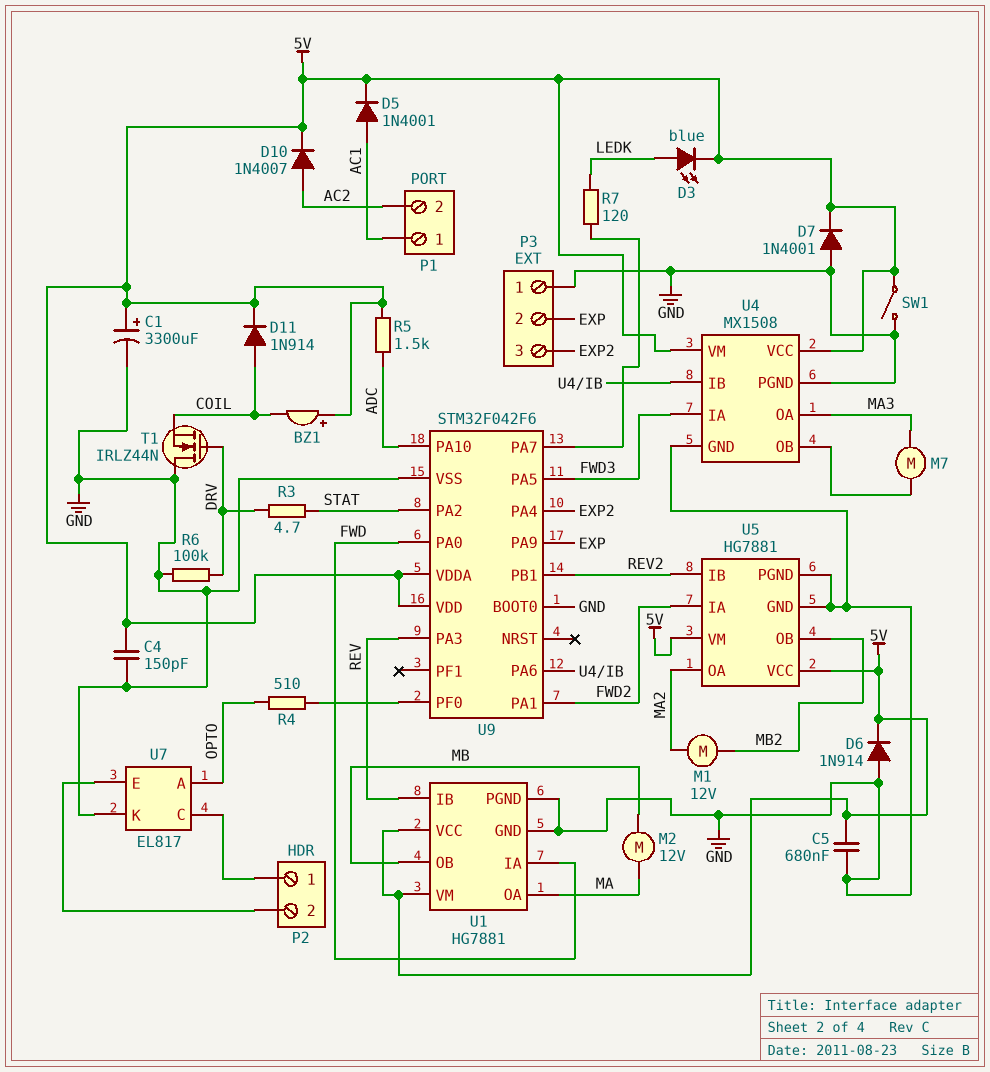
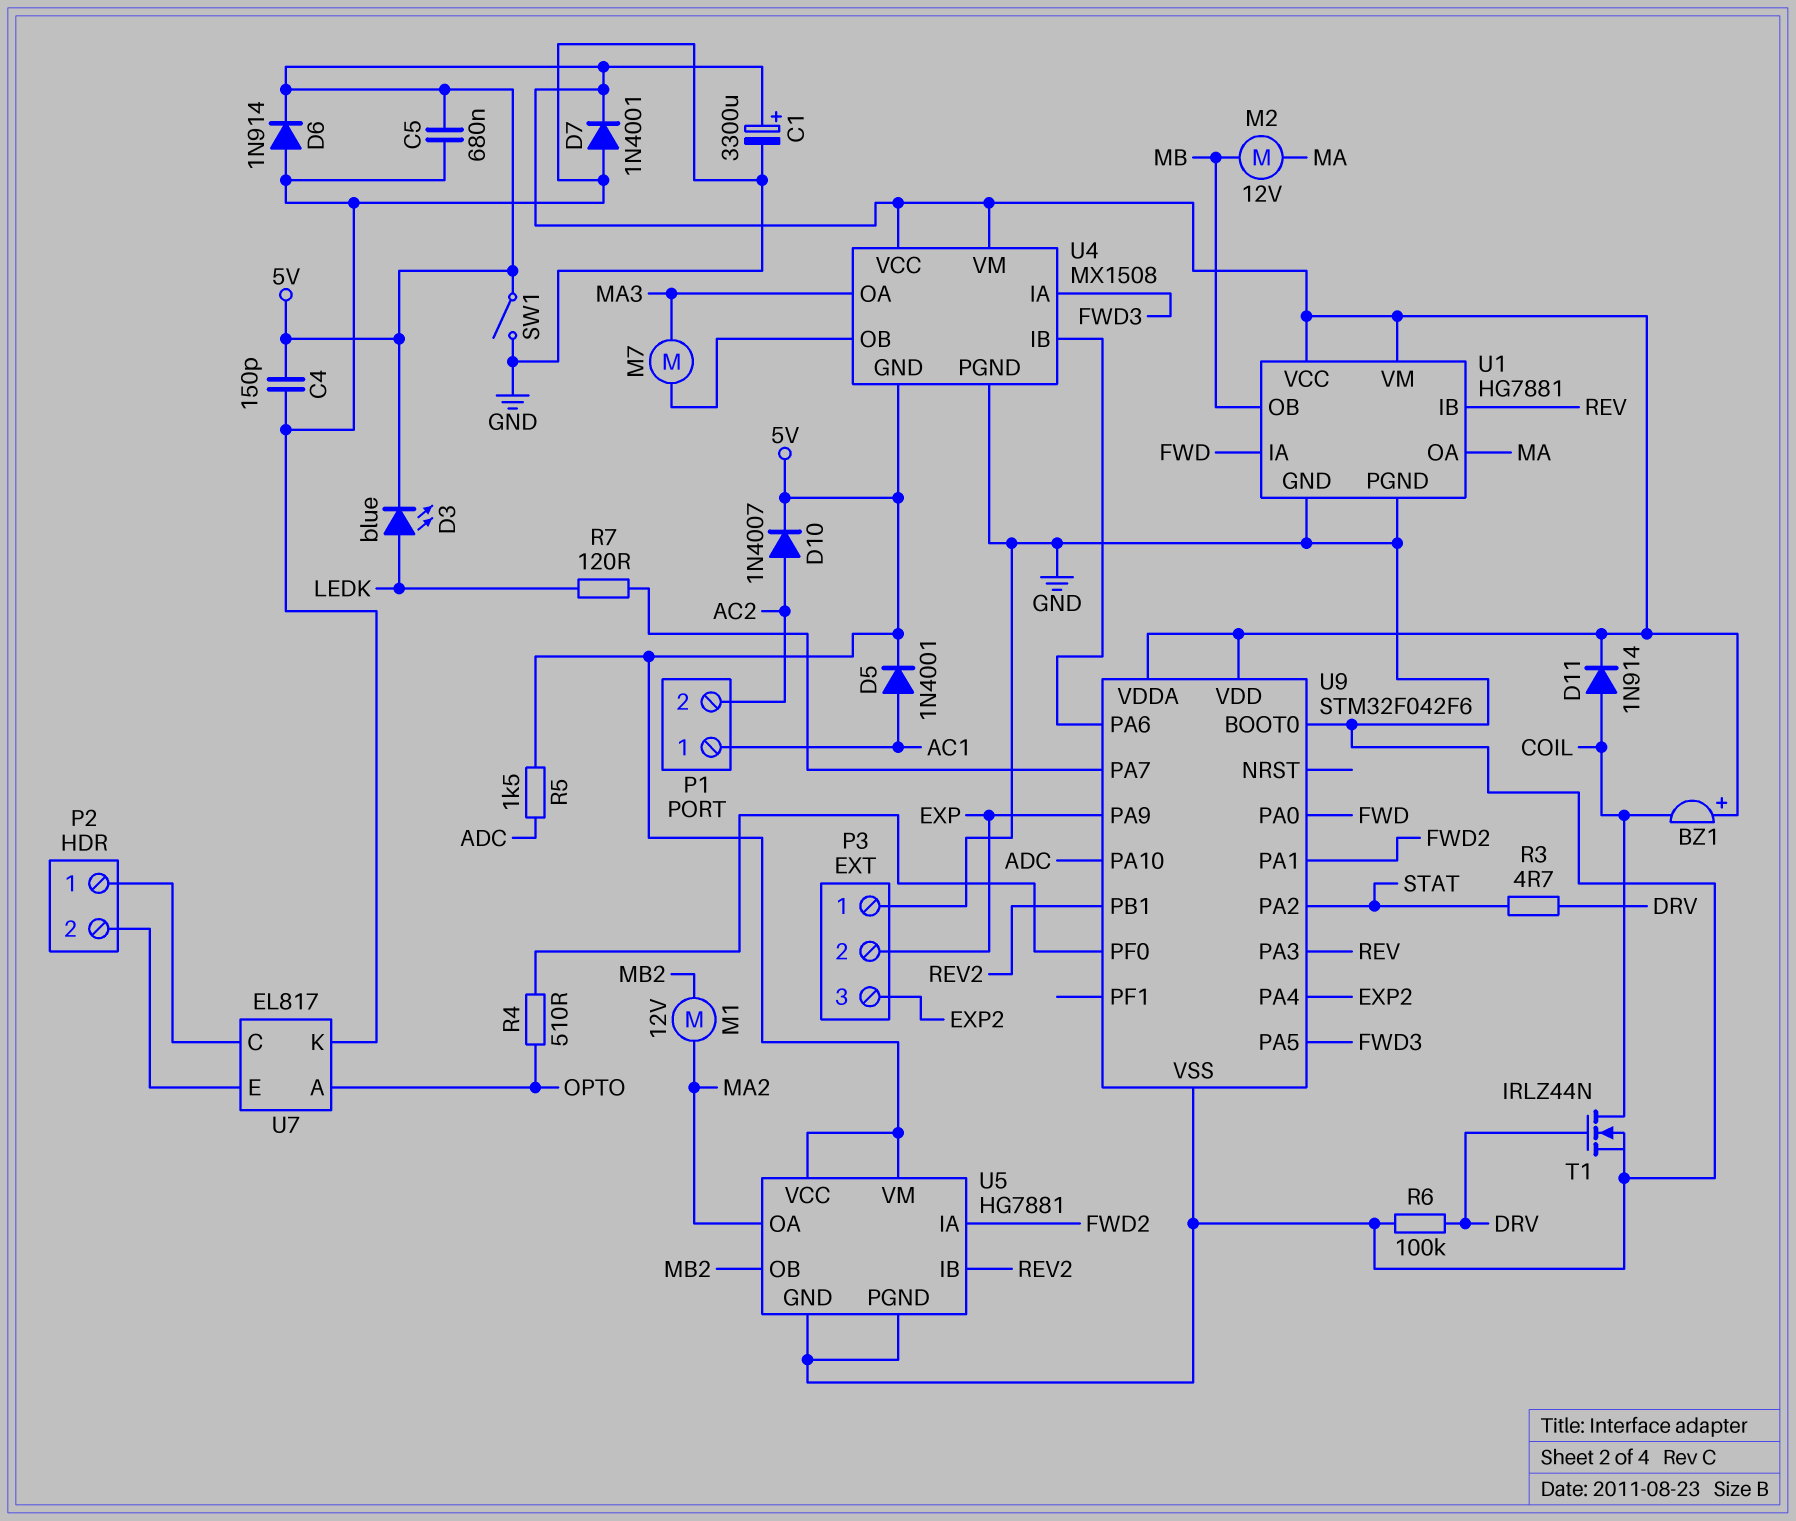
T1: NMOS IRLZ44N (G DRV, D GND, S COIL) -> NMOS IRLZ44N (G DRV, D COIL, S GND)
U4 pin GND: GND -> 5V

